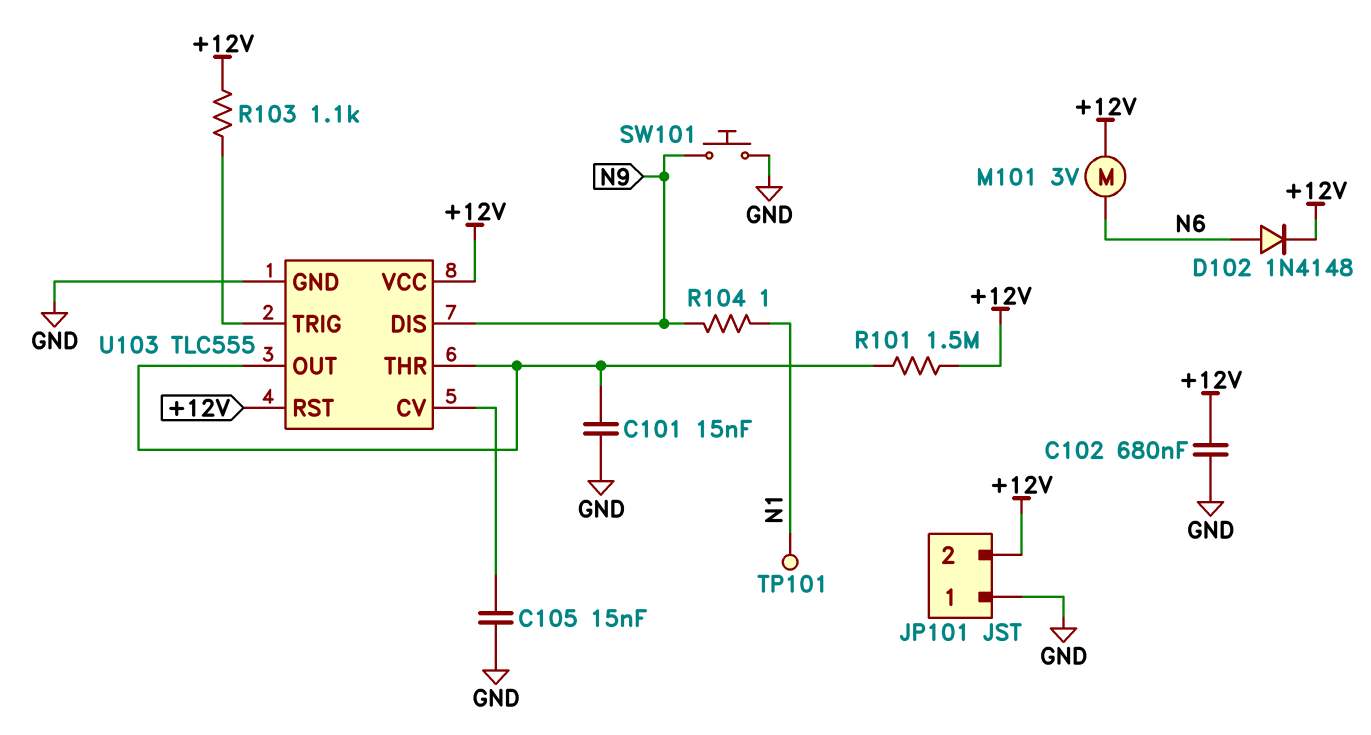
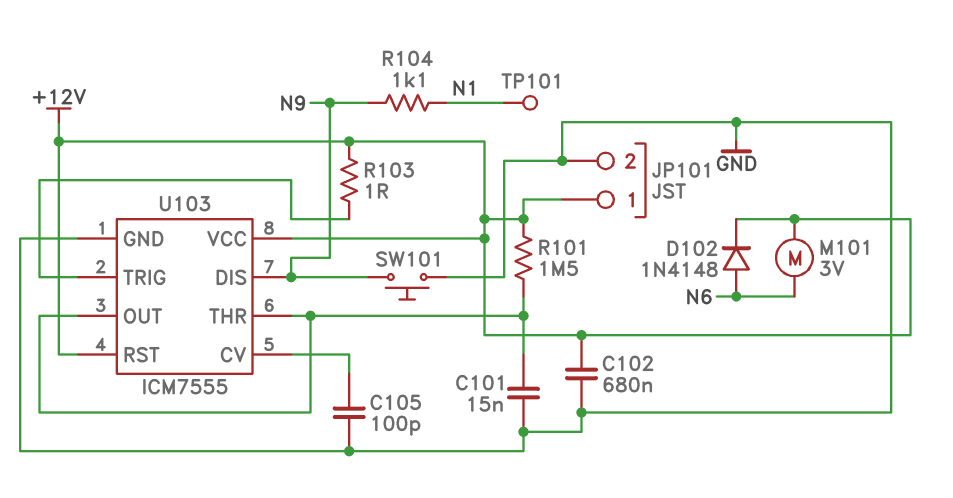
C105: 15nF (GND, U103/CV) -> 100pF (GND, U103/CV)
JP101 pin 1: GND -> +12V
JP101 pin 2: +12V -> GND
R103: 1.1k (+12V, U103/TRIG) -> 1 (+12V, U103/TRIG)
R104: 1 (N1, N9) -> 1.1k (N1, N9)
U103: TLC555 -> ICM7555

